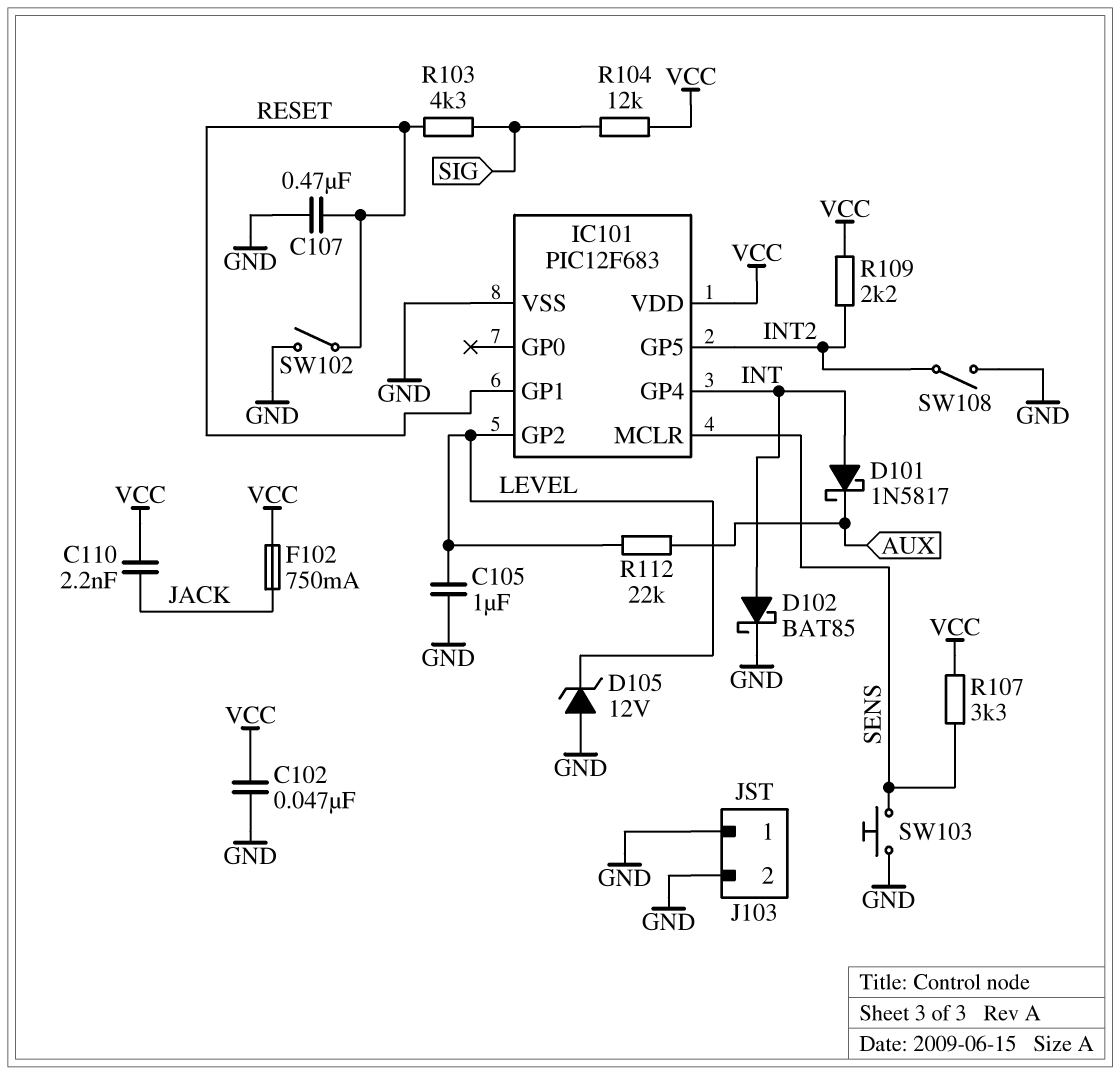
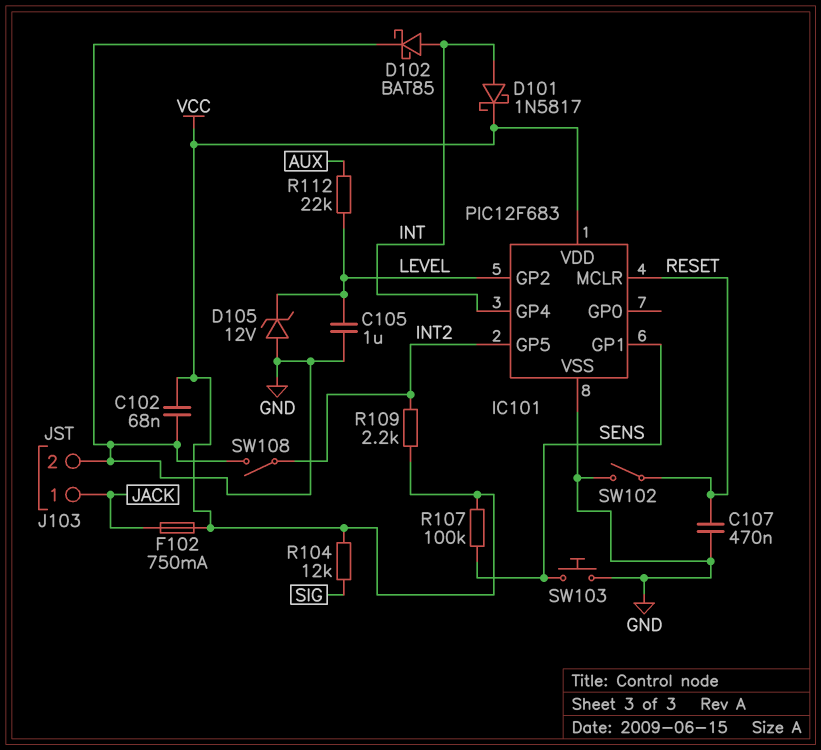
C102: 47nF (GND, VCC) -> 68nF (GND, VCC)
C110: 2.2nF (JACK, VCC) -> none
D101: schottky 1N5817 (A INT, K AUX) -> schottky 1N5817 (A INT, K VCC)
IC101 pin GP1: RESET -> SENS
IC101 pin MCLR: SENS -> RESET
J103 pin 1: GND -> JACK
R103: 4.3k (RESET, SIG) -> none
R107: 3.3k (SENS, VCC) -> 100k (SENS, VCC)

